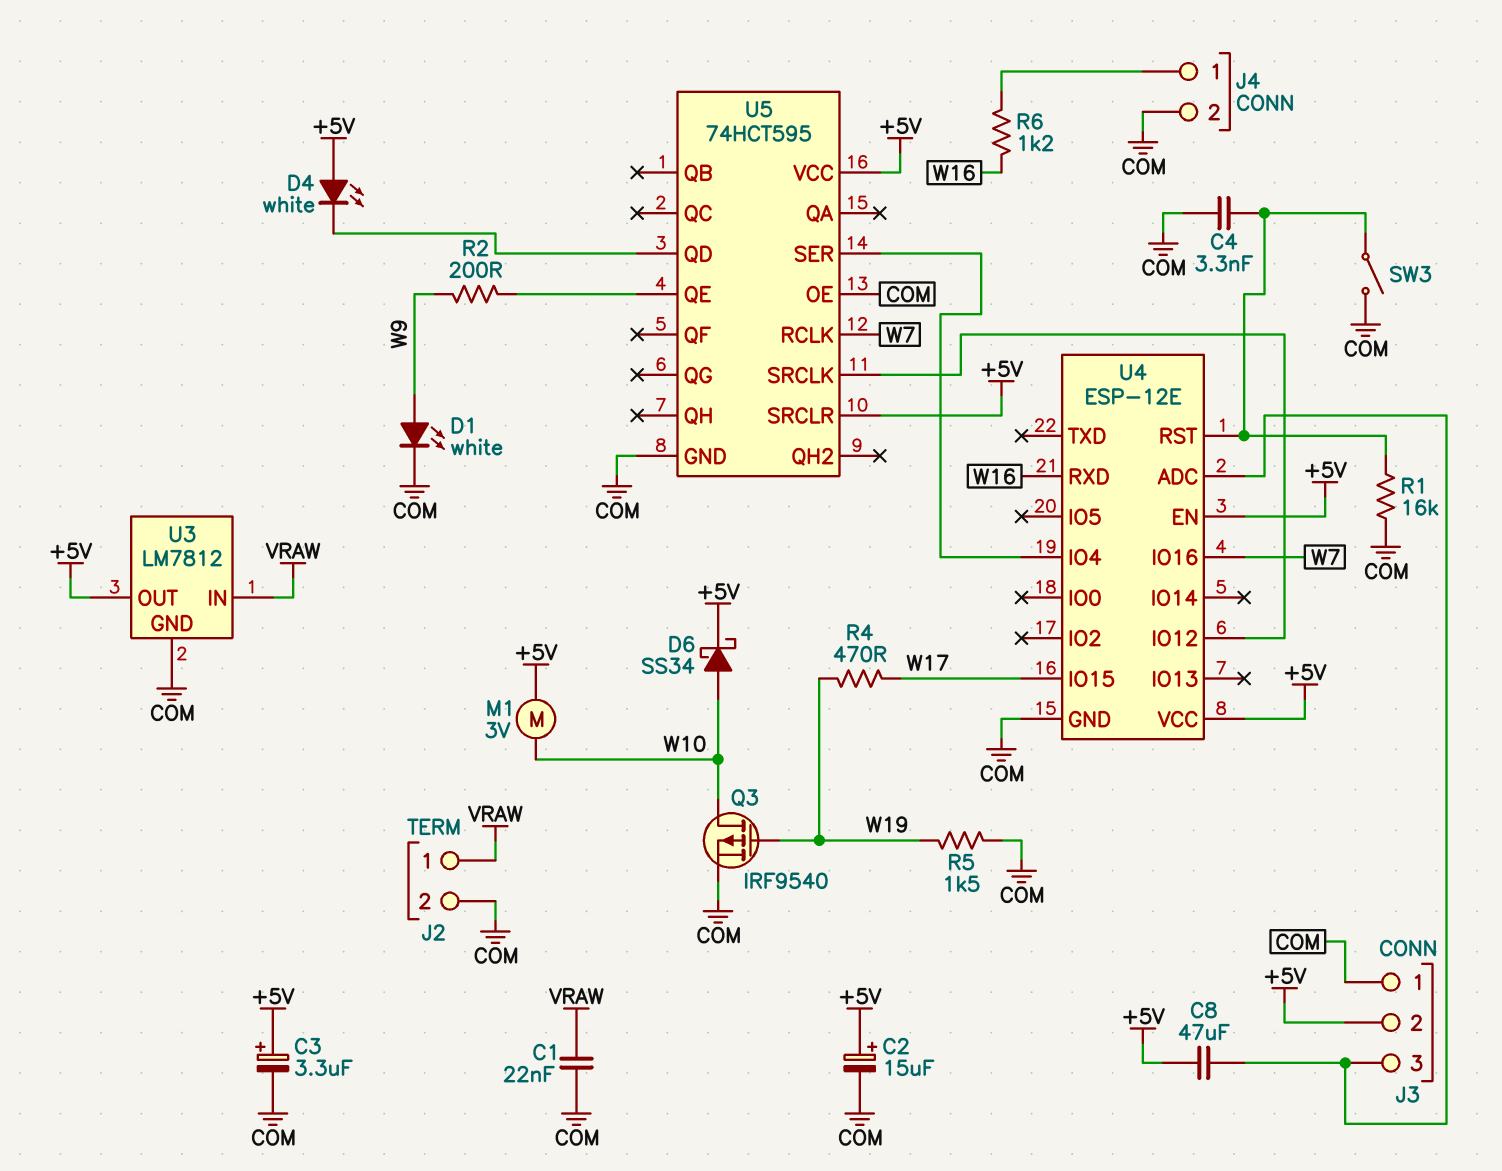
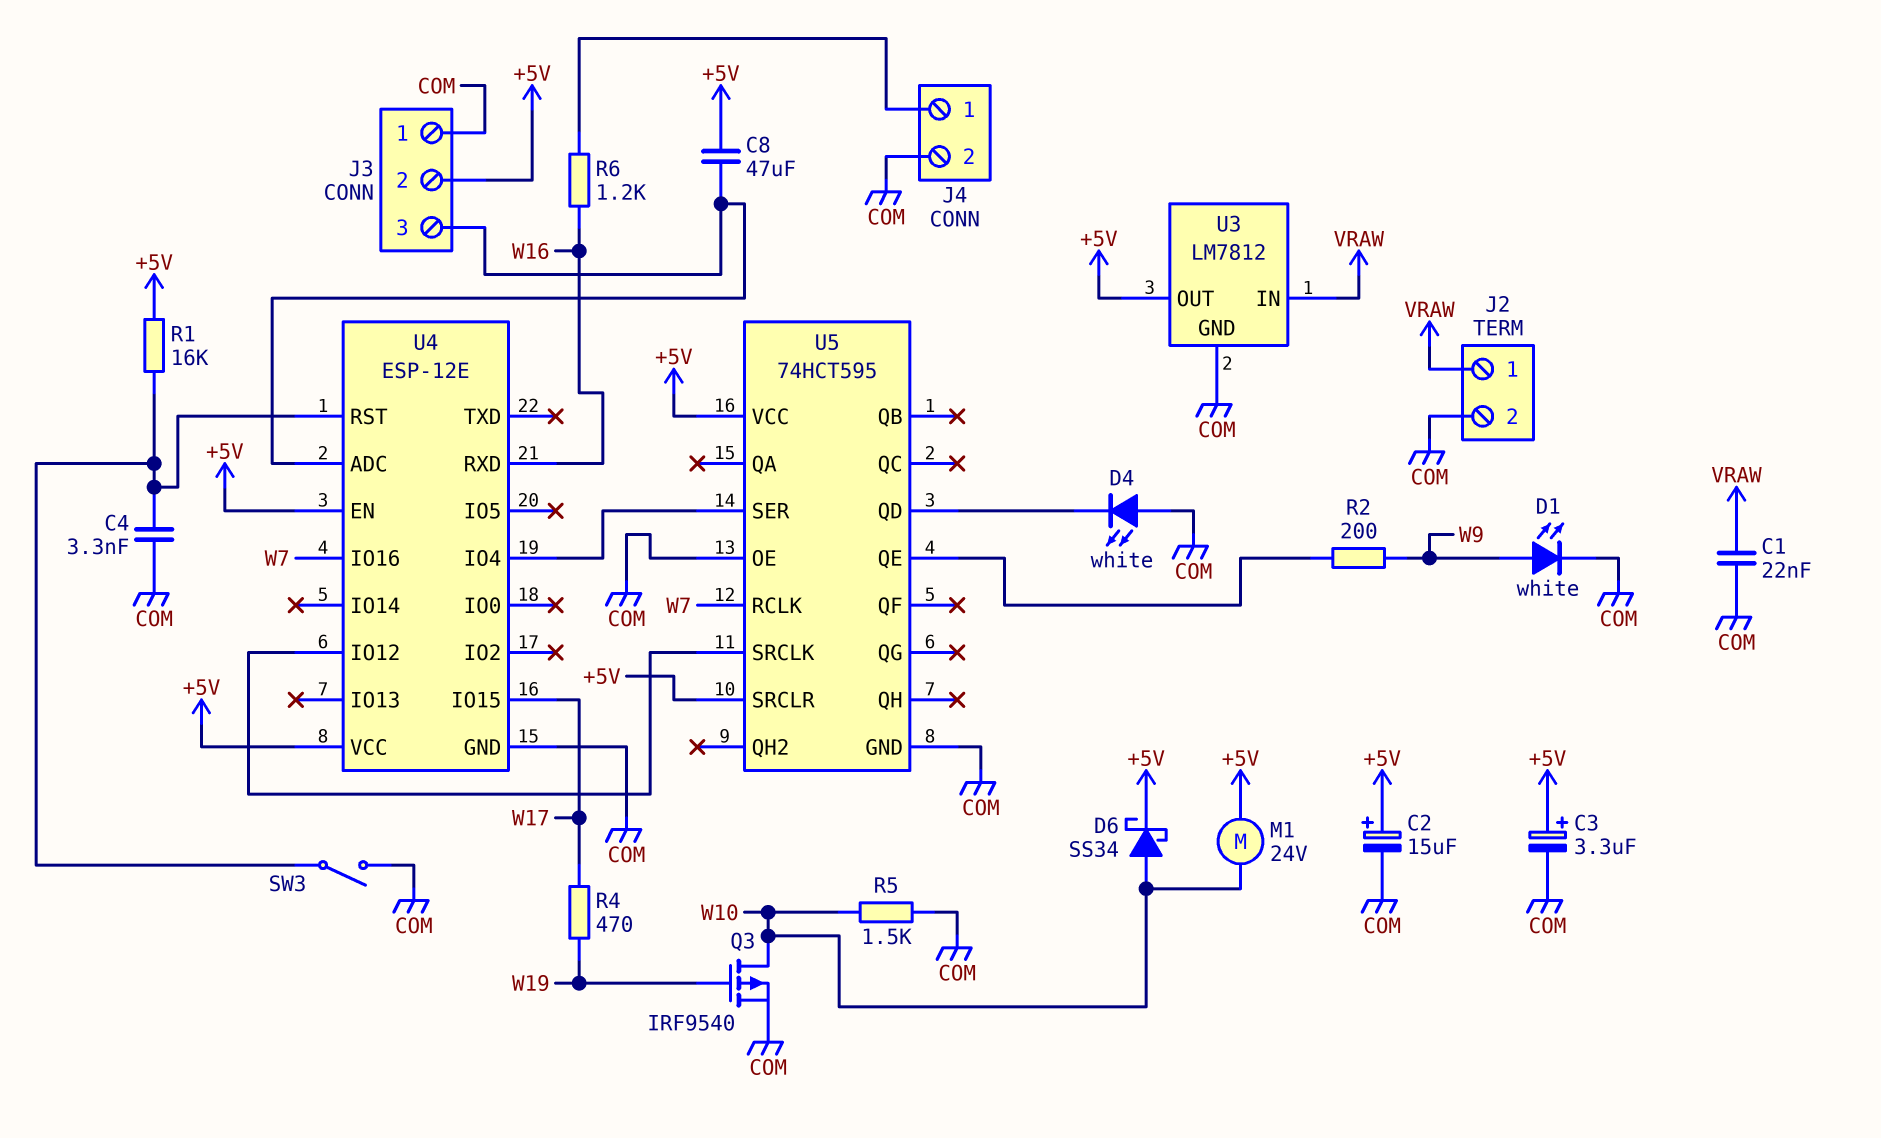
D4: LED white (A +5V, K U5/QD) -> LED white (A COM, K U5/QD)
M1: motor 3V (+5V, W10) -> motor 24V (+5V, W10)
R1: 16k (COM, U4/RST) -> 16k (+5V, U4/RST)
R5: 1.5k (COM, W19) -> 1.5k (COM, W10)

